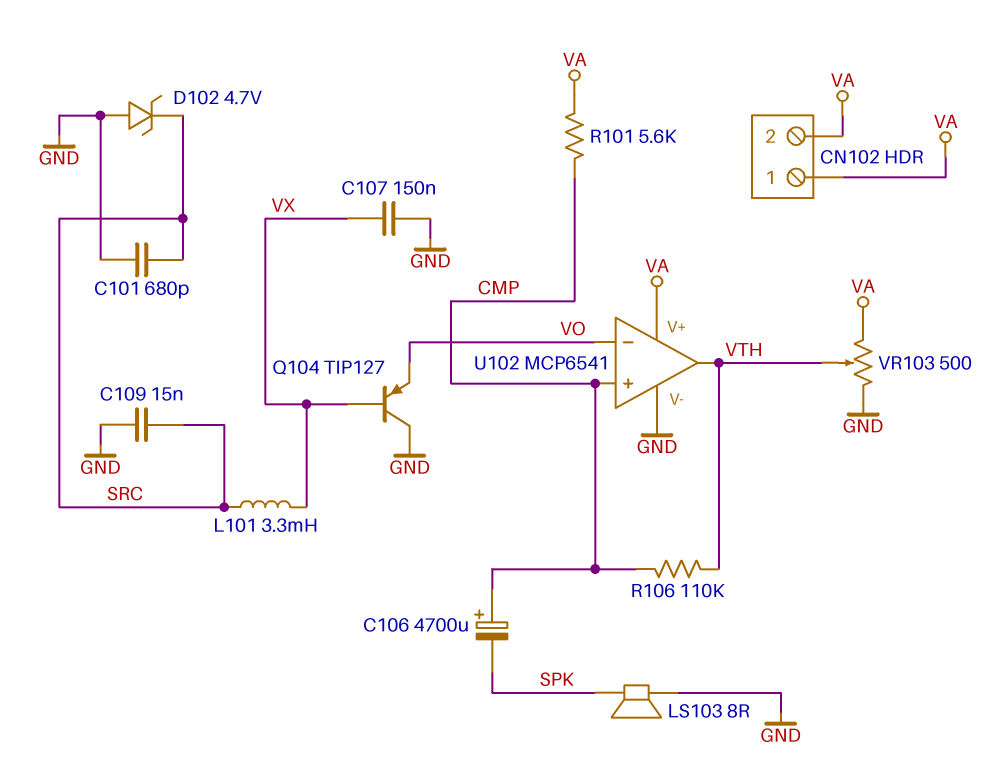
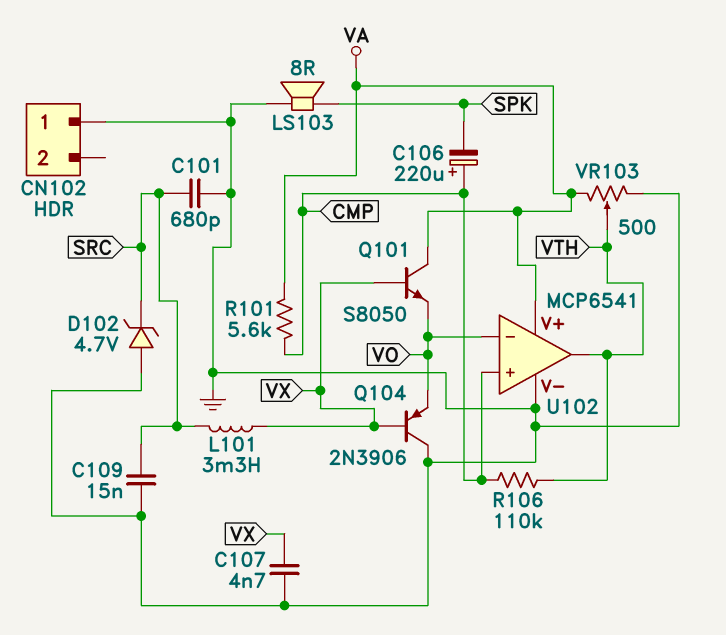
C106: 4700uF (plus CMP, minus SPK) -> 220uF (plus CMP, minus SPK)
C107: 150nF (GND, VX) -> 4.7nF (GND, VX)
CN102 pin 1: VA -> GND
CN102 pin 2: VA -> none
Q101: none -> NPN S8050 (B VX, C VA, E VO)
Q104: PNP TIP127 (B VX, C GND, E VO) -> PNP 2N3906 (B VX, C GND, E VO)

